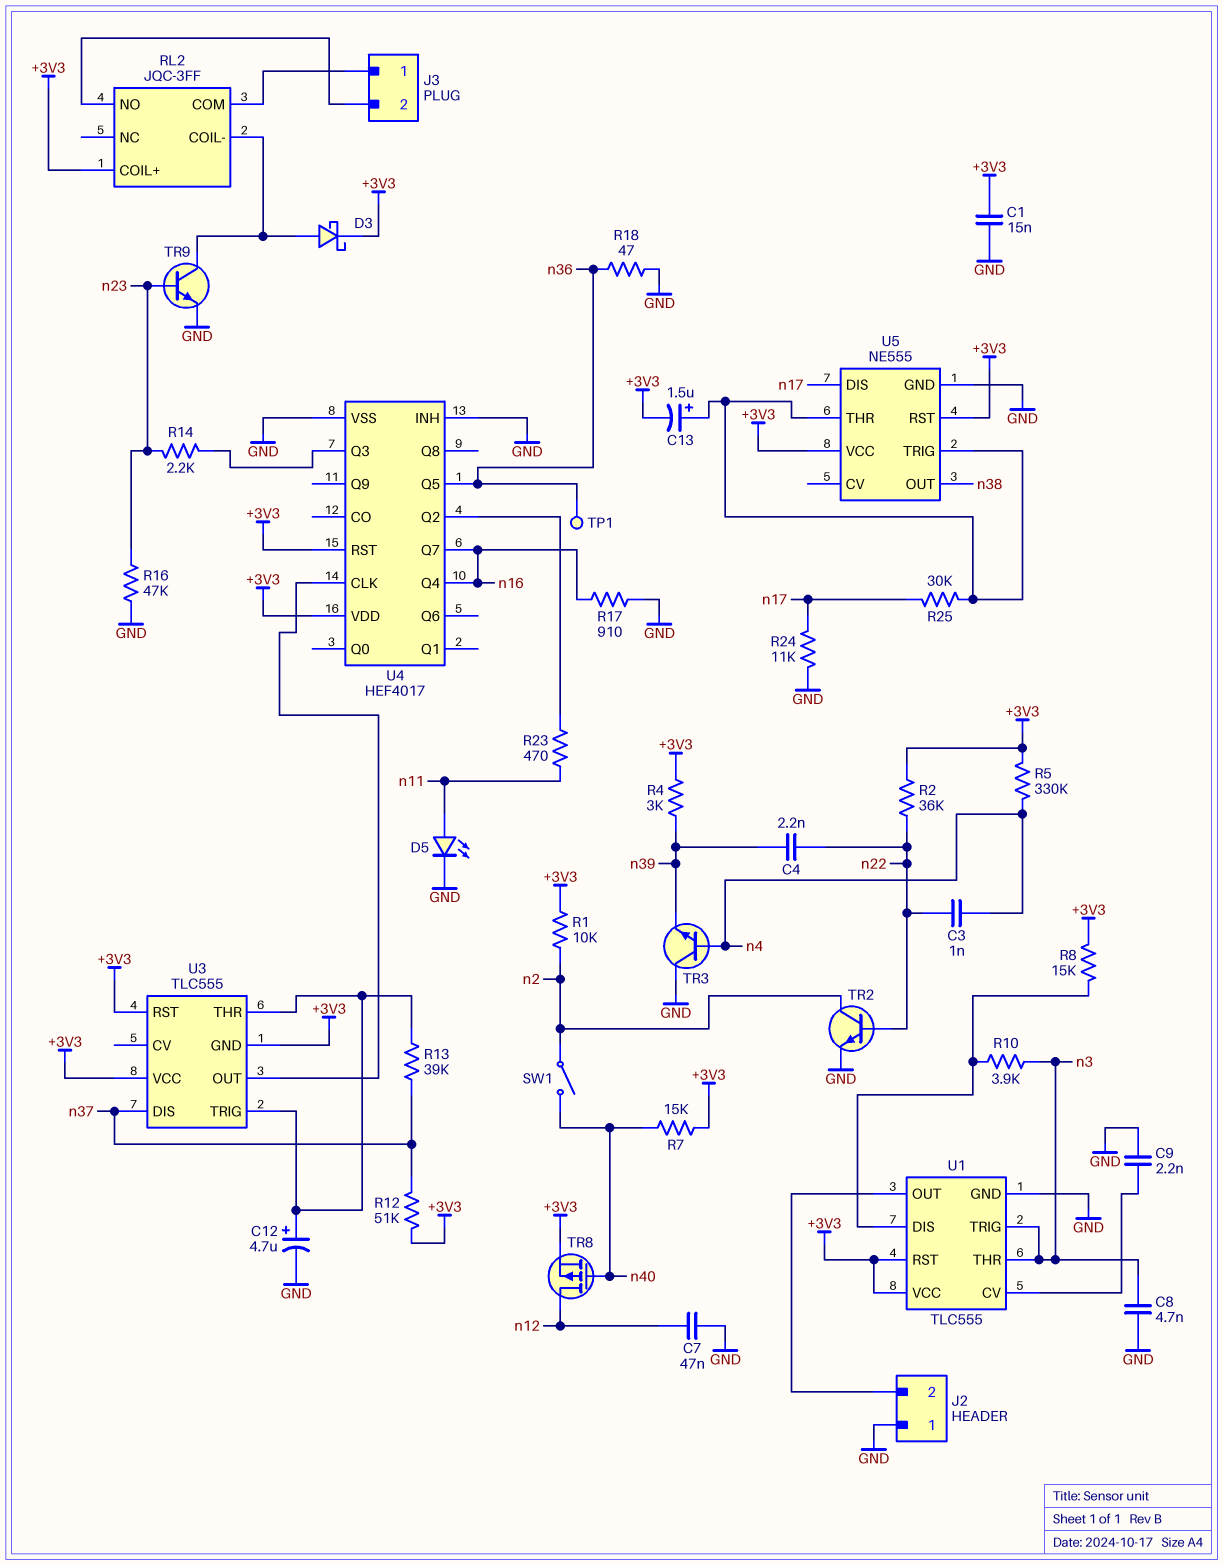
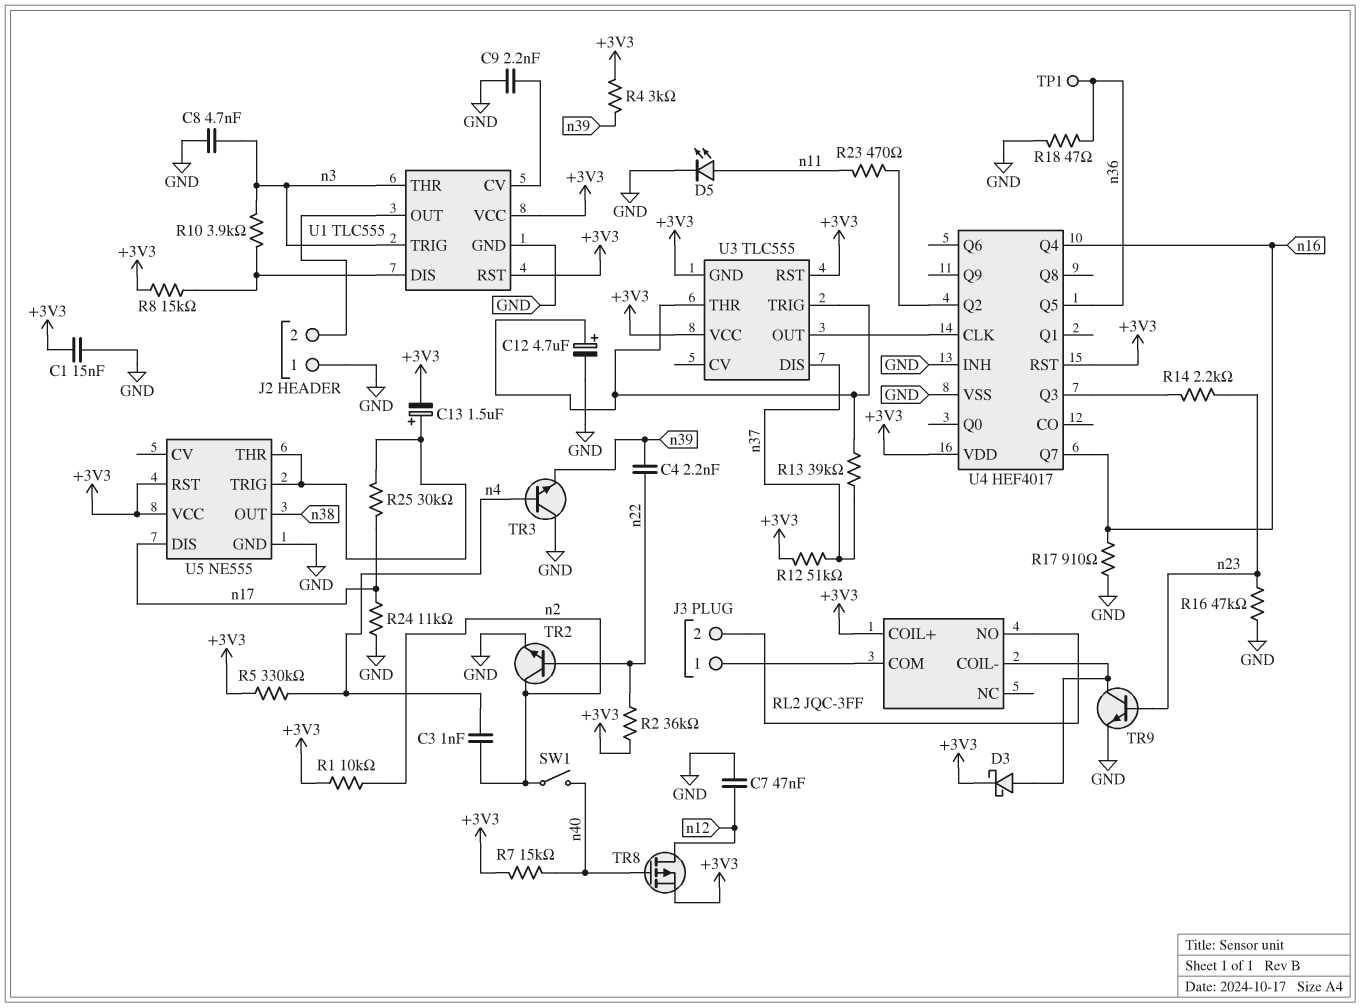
C3: 1nF (n4, n22) -> 1nF (n2, n4)

